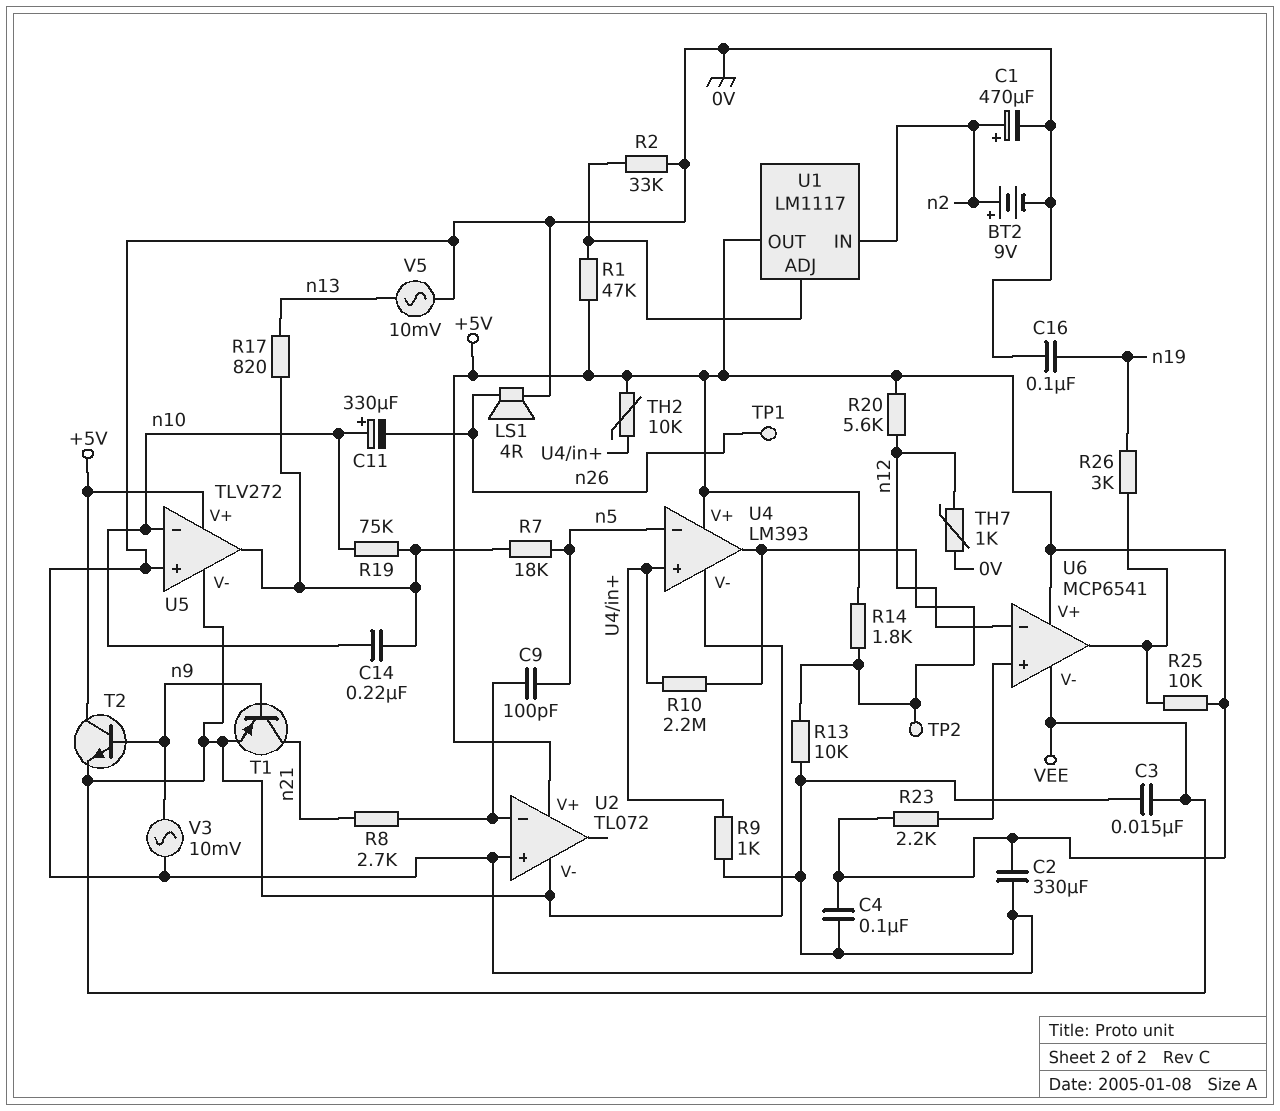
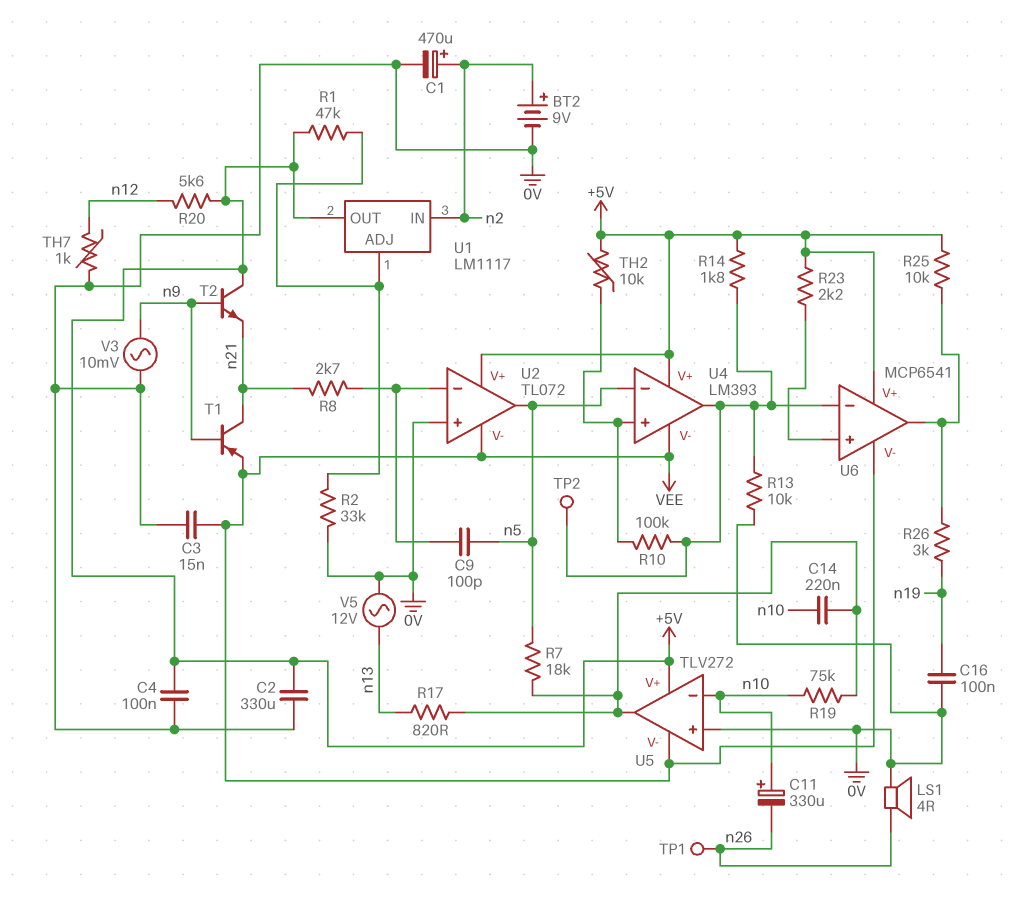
R9: 1k (0V, U4/in+) -> none
R10: 2.2M (U4/in+, U4/out) -> 100k (U4/in+, U4/out)
T2: NPN (B n9, C +5V, E VEE) -> NPN (B n9, C +5V, E n21)
U2 pin out: none -> n5
U6 pin in-: n12 -> U4/out
V5: AC 10mV (0V, n13) -> AC 12V (0V, n13)

